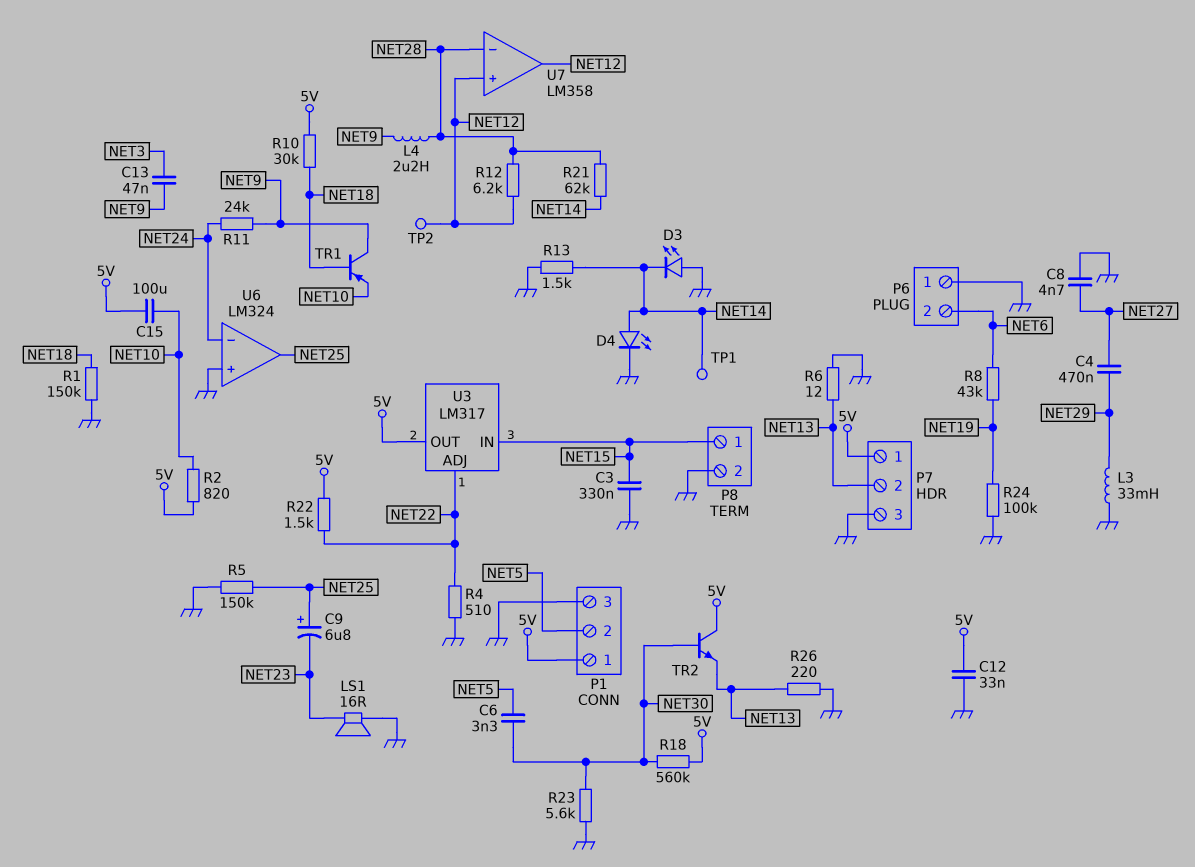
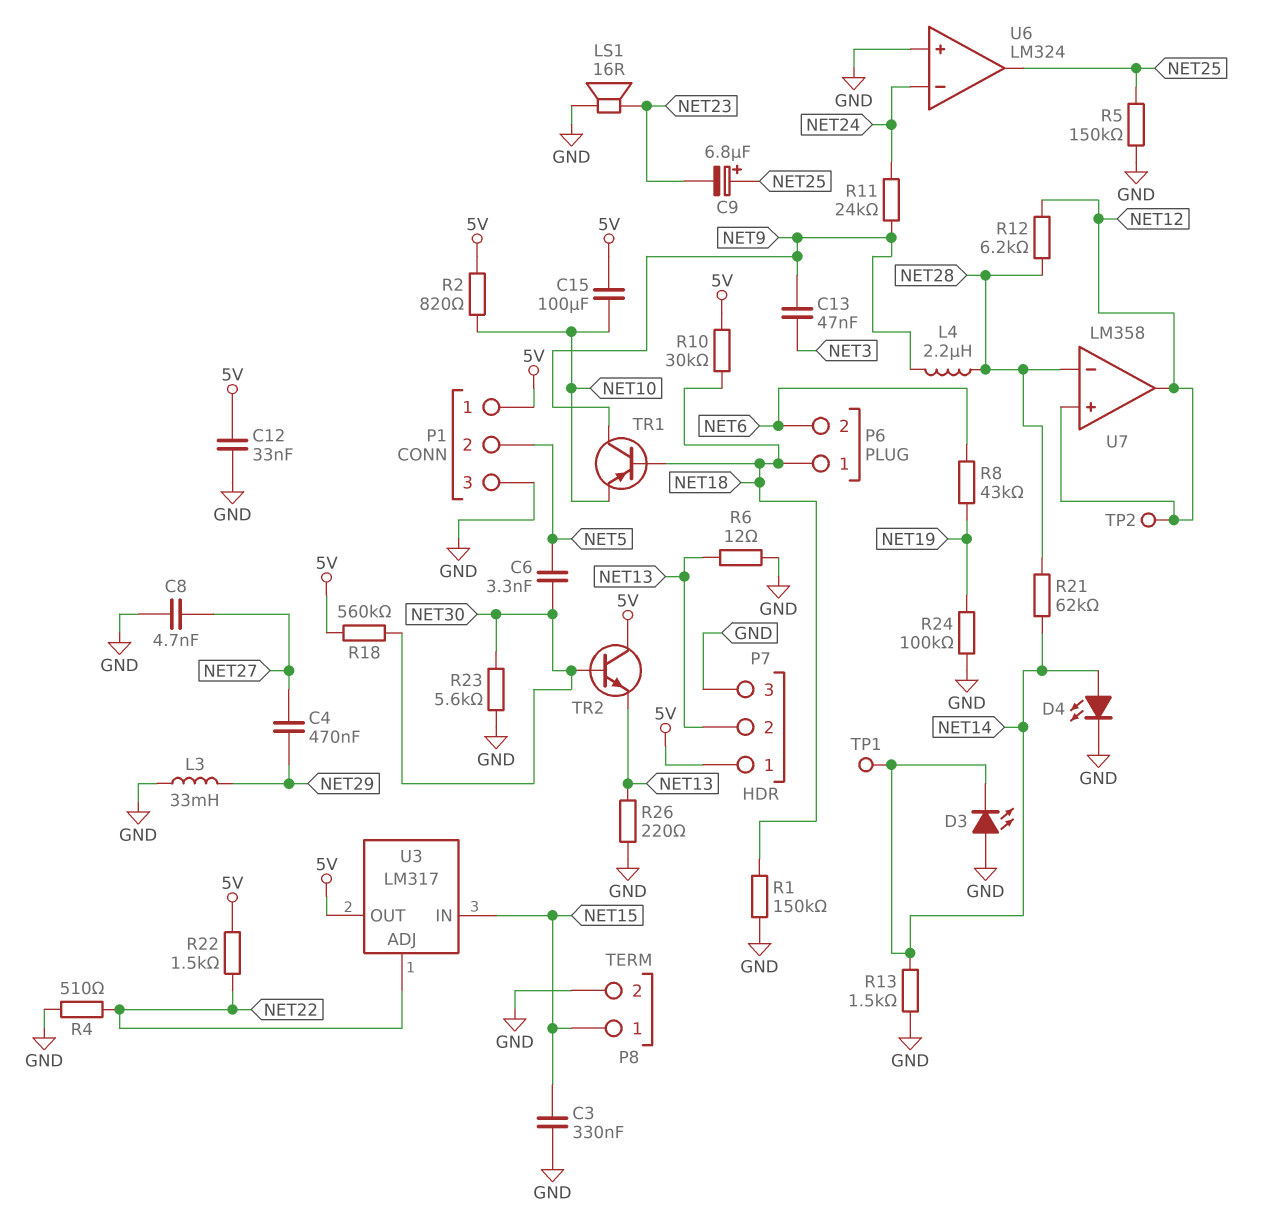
P6 pin 1: GND -> NET18

